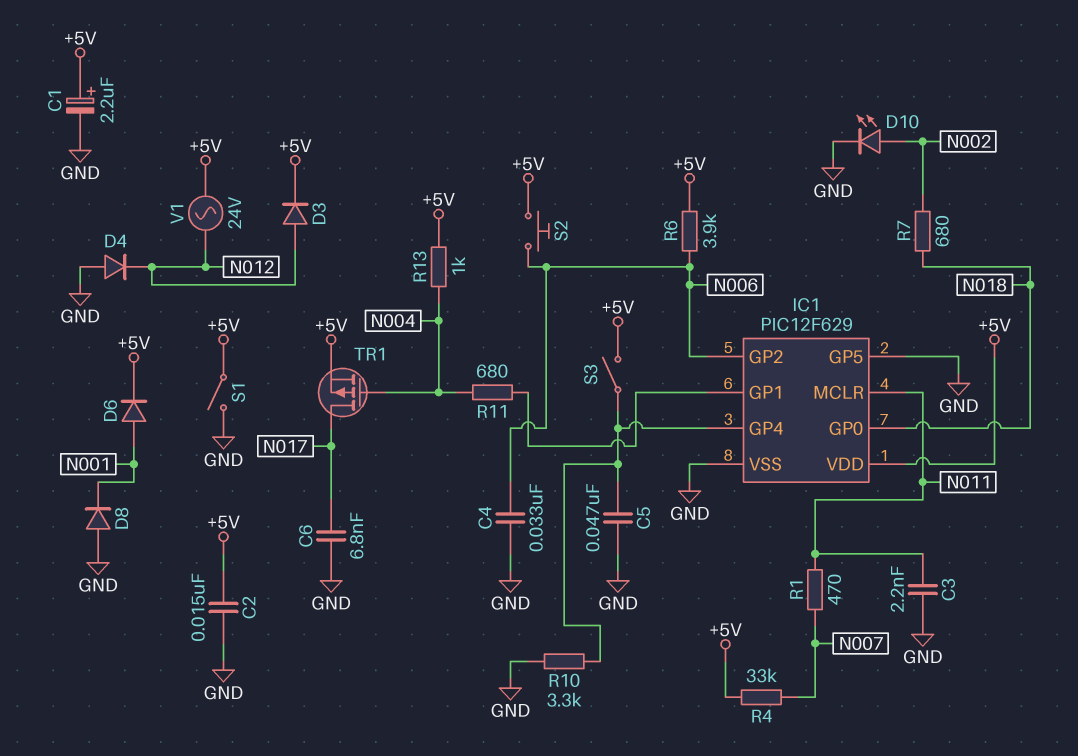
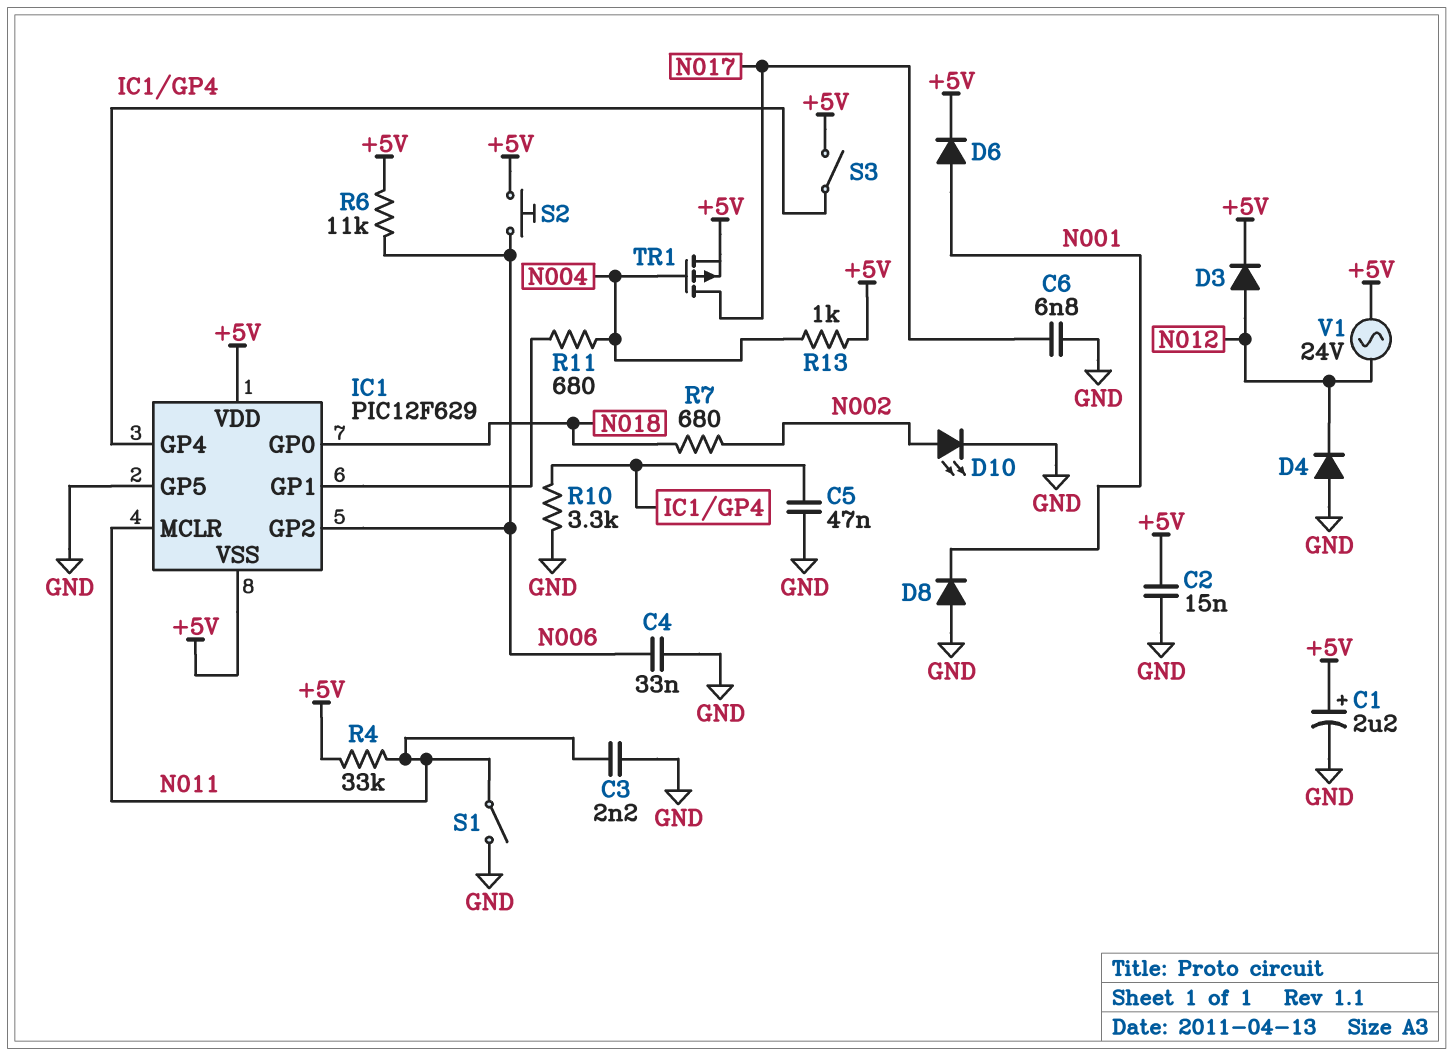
IC1 pin VSS: GND -> +5V
R1: 470 (N007, N011) -> none
R4: 33k (+5V, N007) -> 33k (+5V, N011)
R6: 3.9k (+5V, N006) -> 11k (+5V, N006)
S1: switch (+5V, GND) -> switch (GND, N011)

